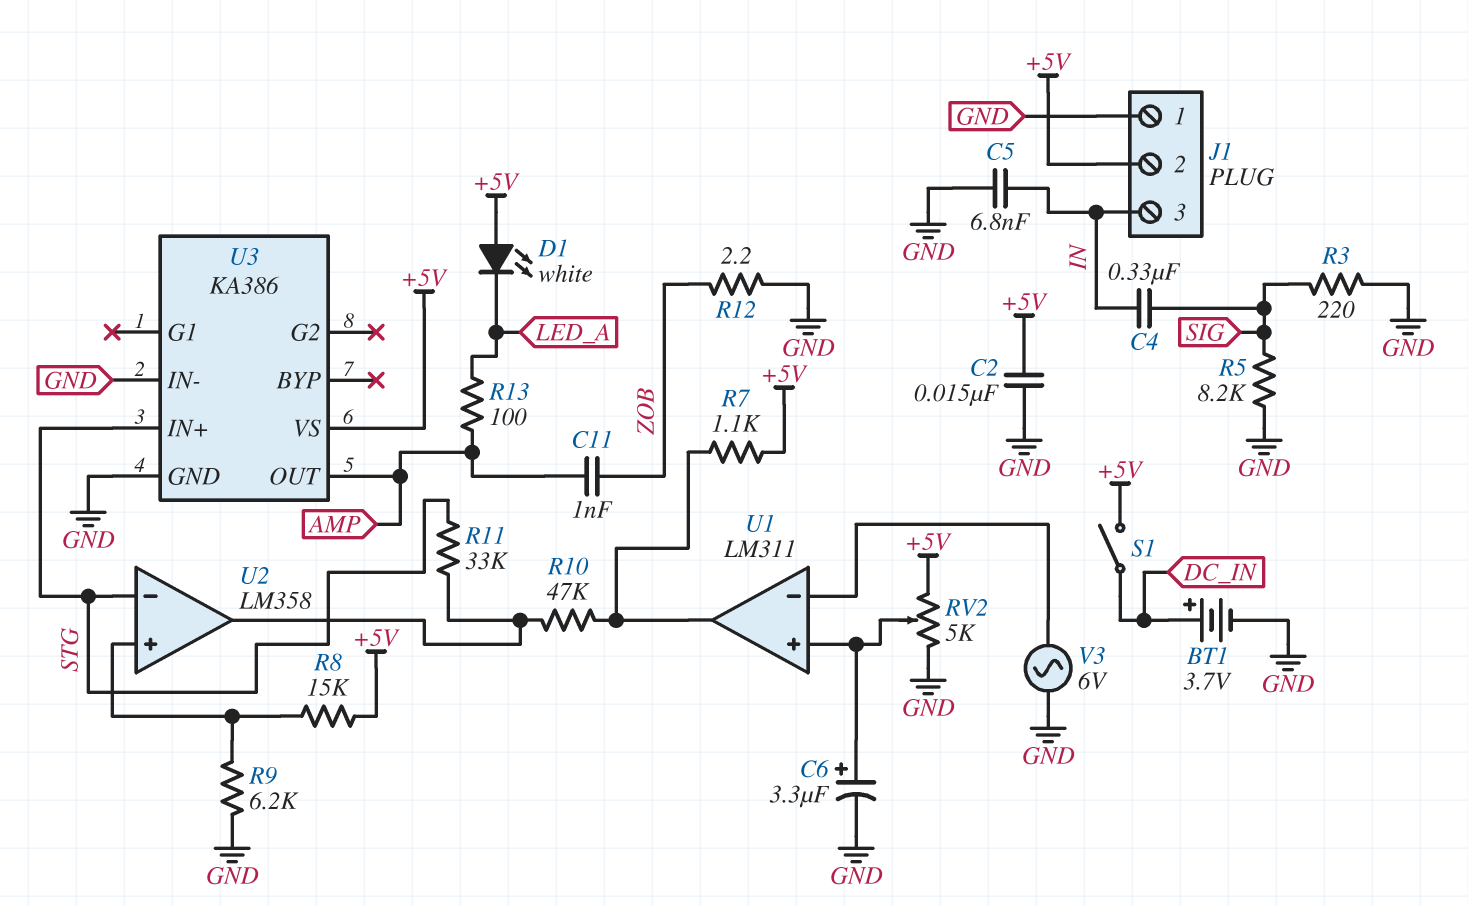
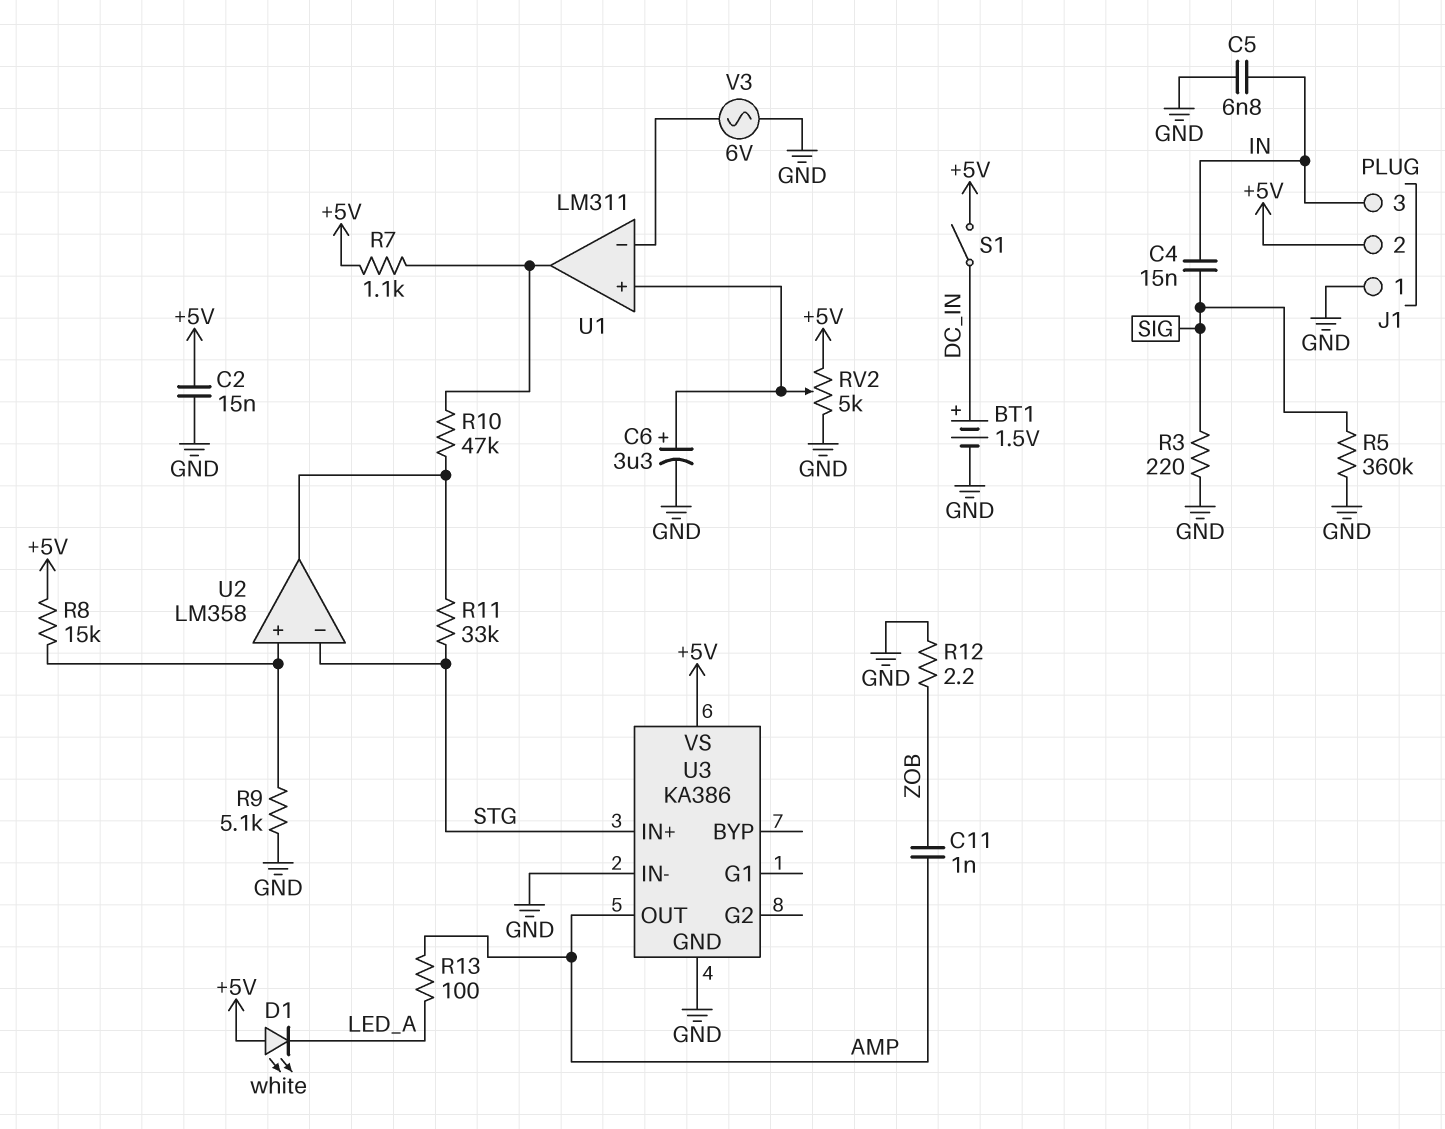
BT1: 3.7V (plus DC_IN, minus GND) -> 1.5V (plus DC_IN, minus GND)
C4: 330nF (IN, SIG) -> 15nF (IN, SIG)
R5: 8.2k (GND, SIG) -> 360k (GND, SIG)
R9: 6.2k (GND, U2/in+) -> 5.1k (GND, U2/in+)

